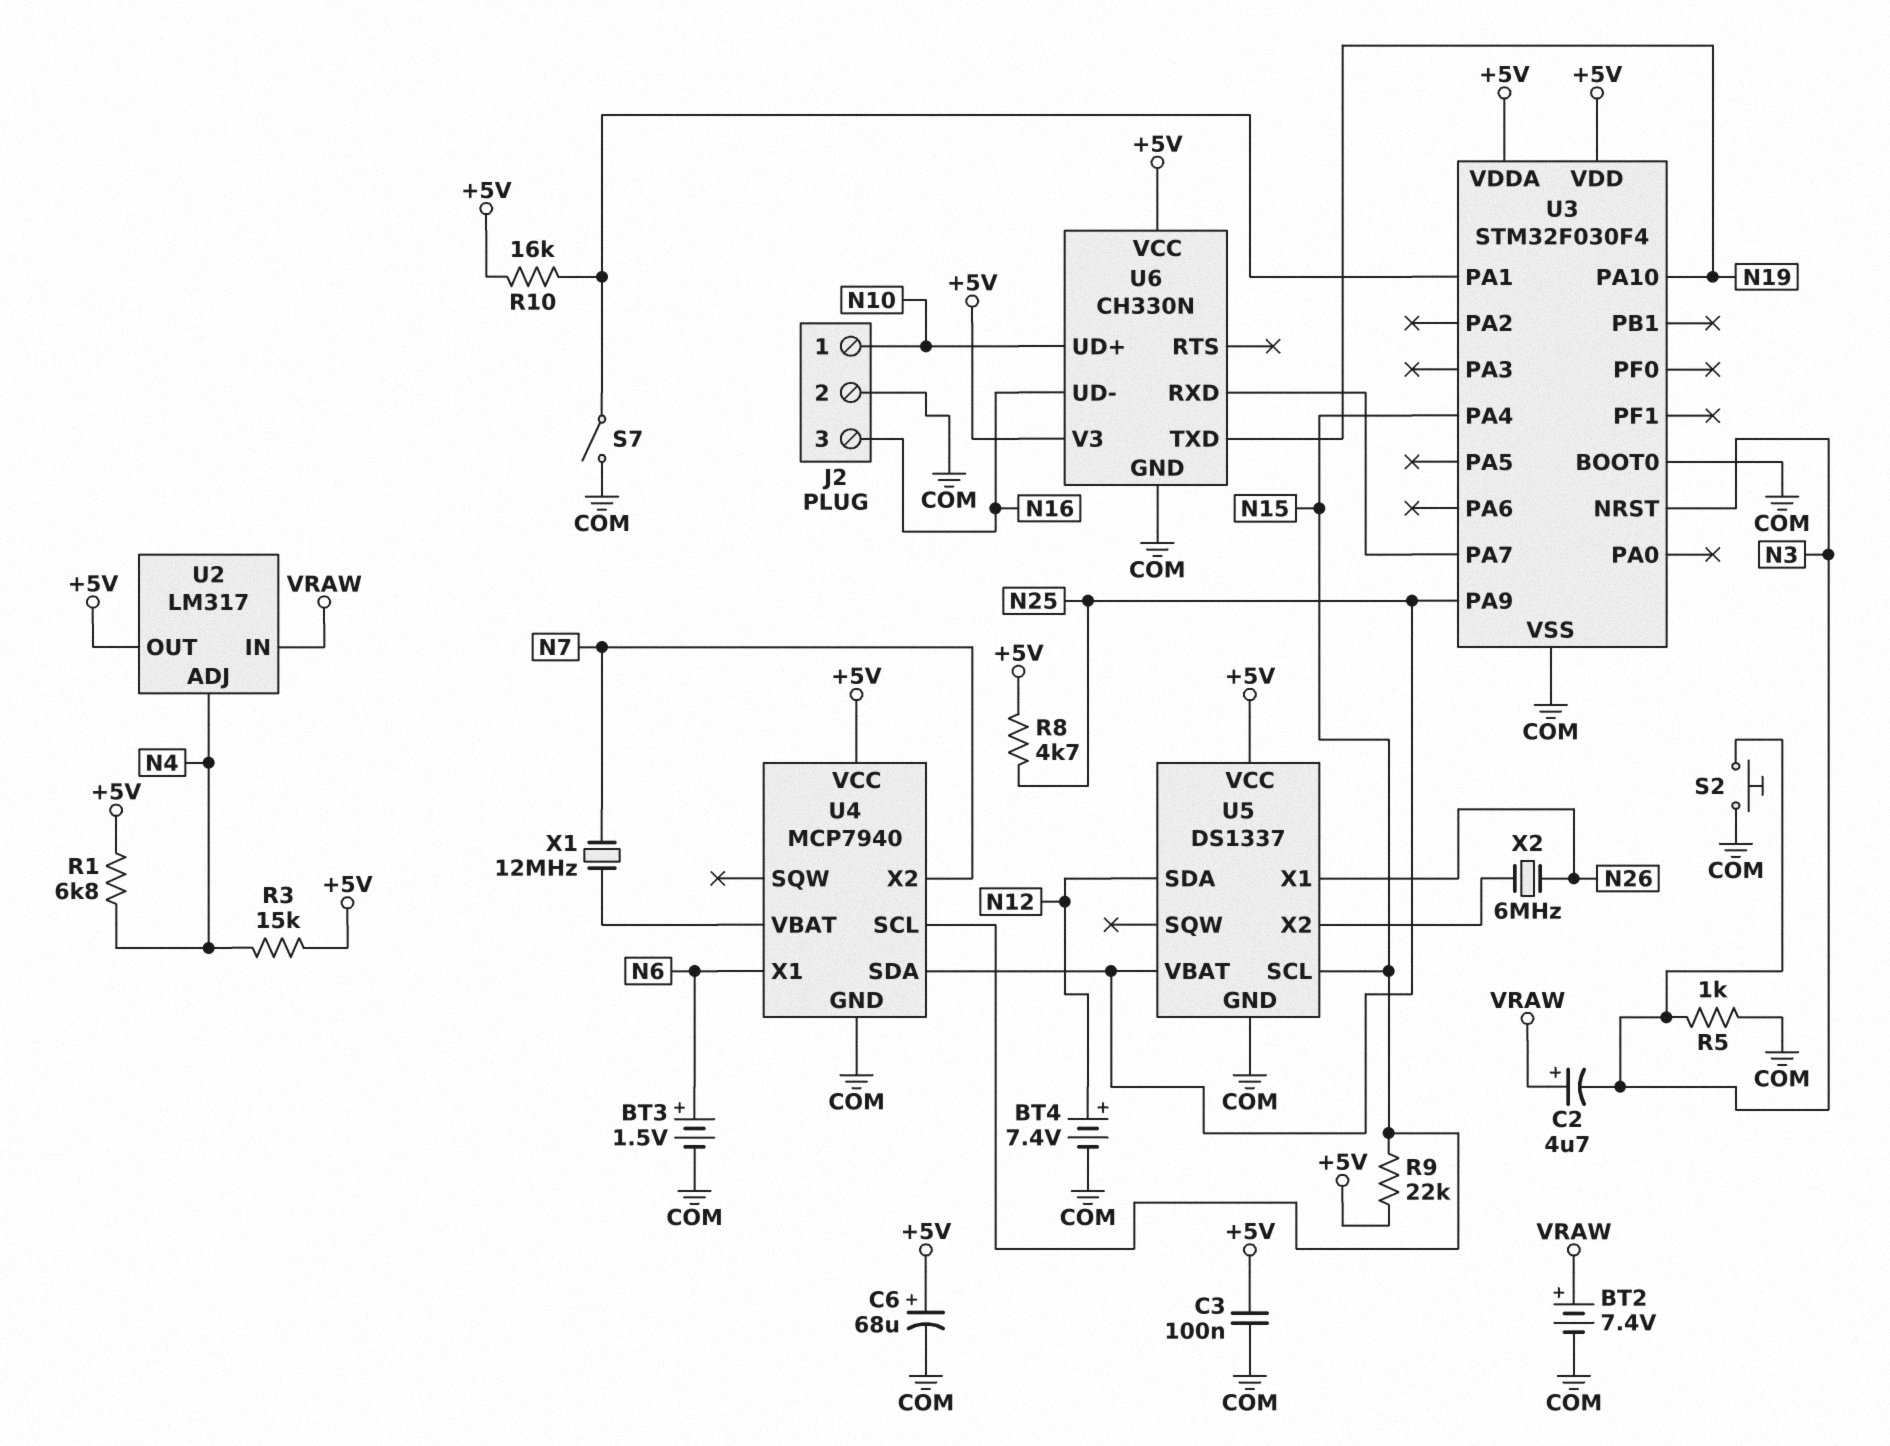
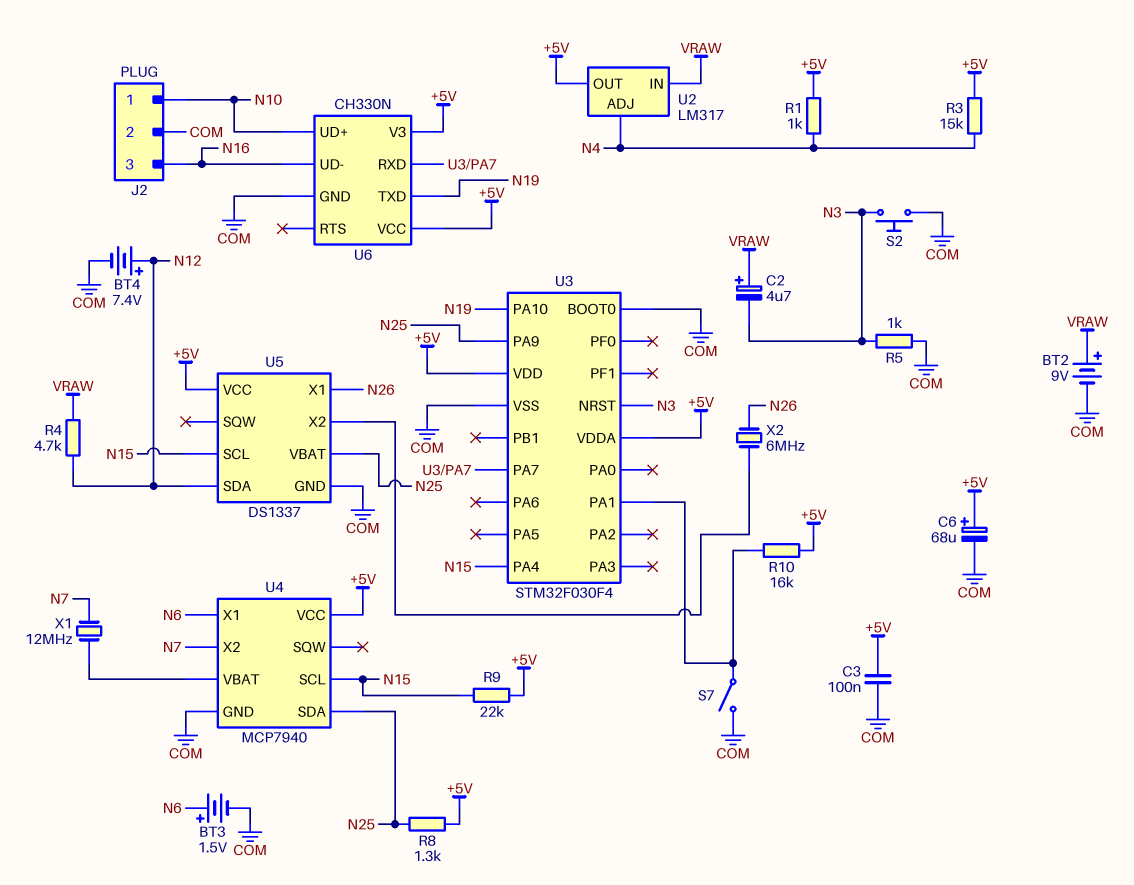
BT2: 7.4V (plus VRAW, minus COM) -> 9V (plus VRAW, minus COM)
R1: 6.8k (+5V, N4) -> 1k (+5V, N4)
R4: none -> 4.7k (N12, VRAW)
R8: 4.7k (+5V, N25) -> 1.3k (+5V, N25)

